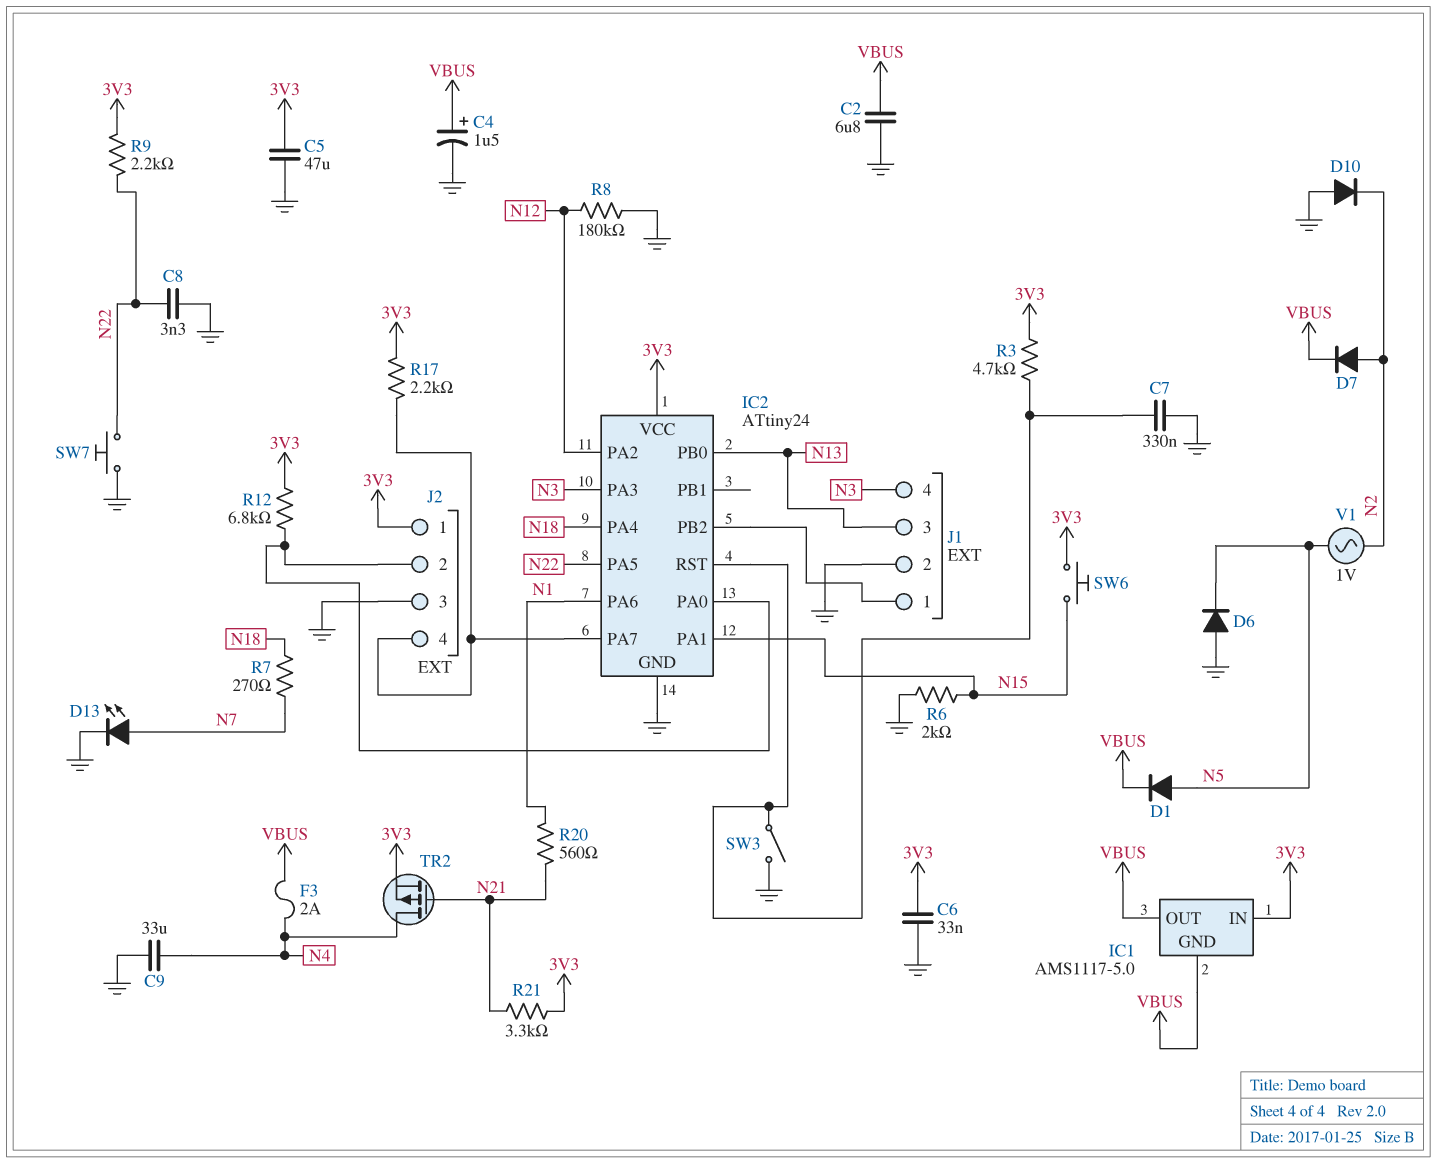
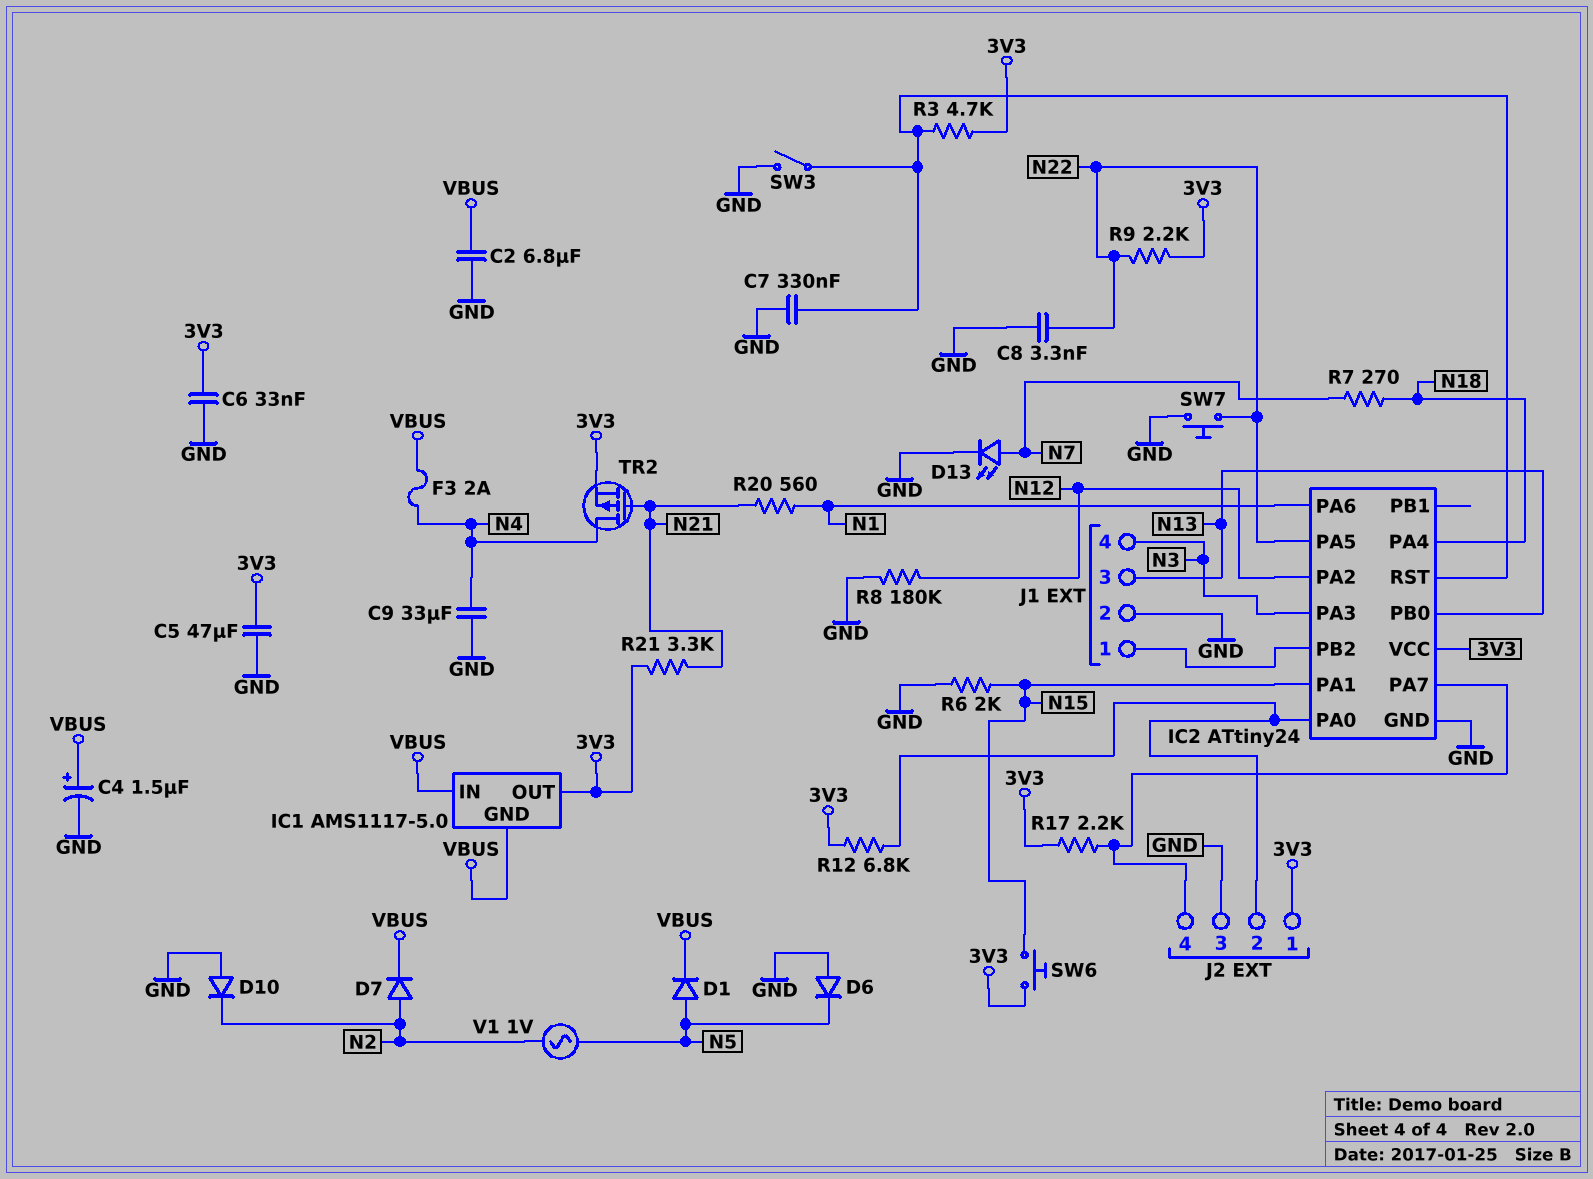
IC1 pin IN: 3V3 -> VBUS
IC1 pin OUT: VBUS -> 3V3

